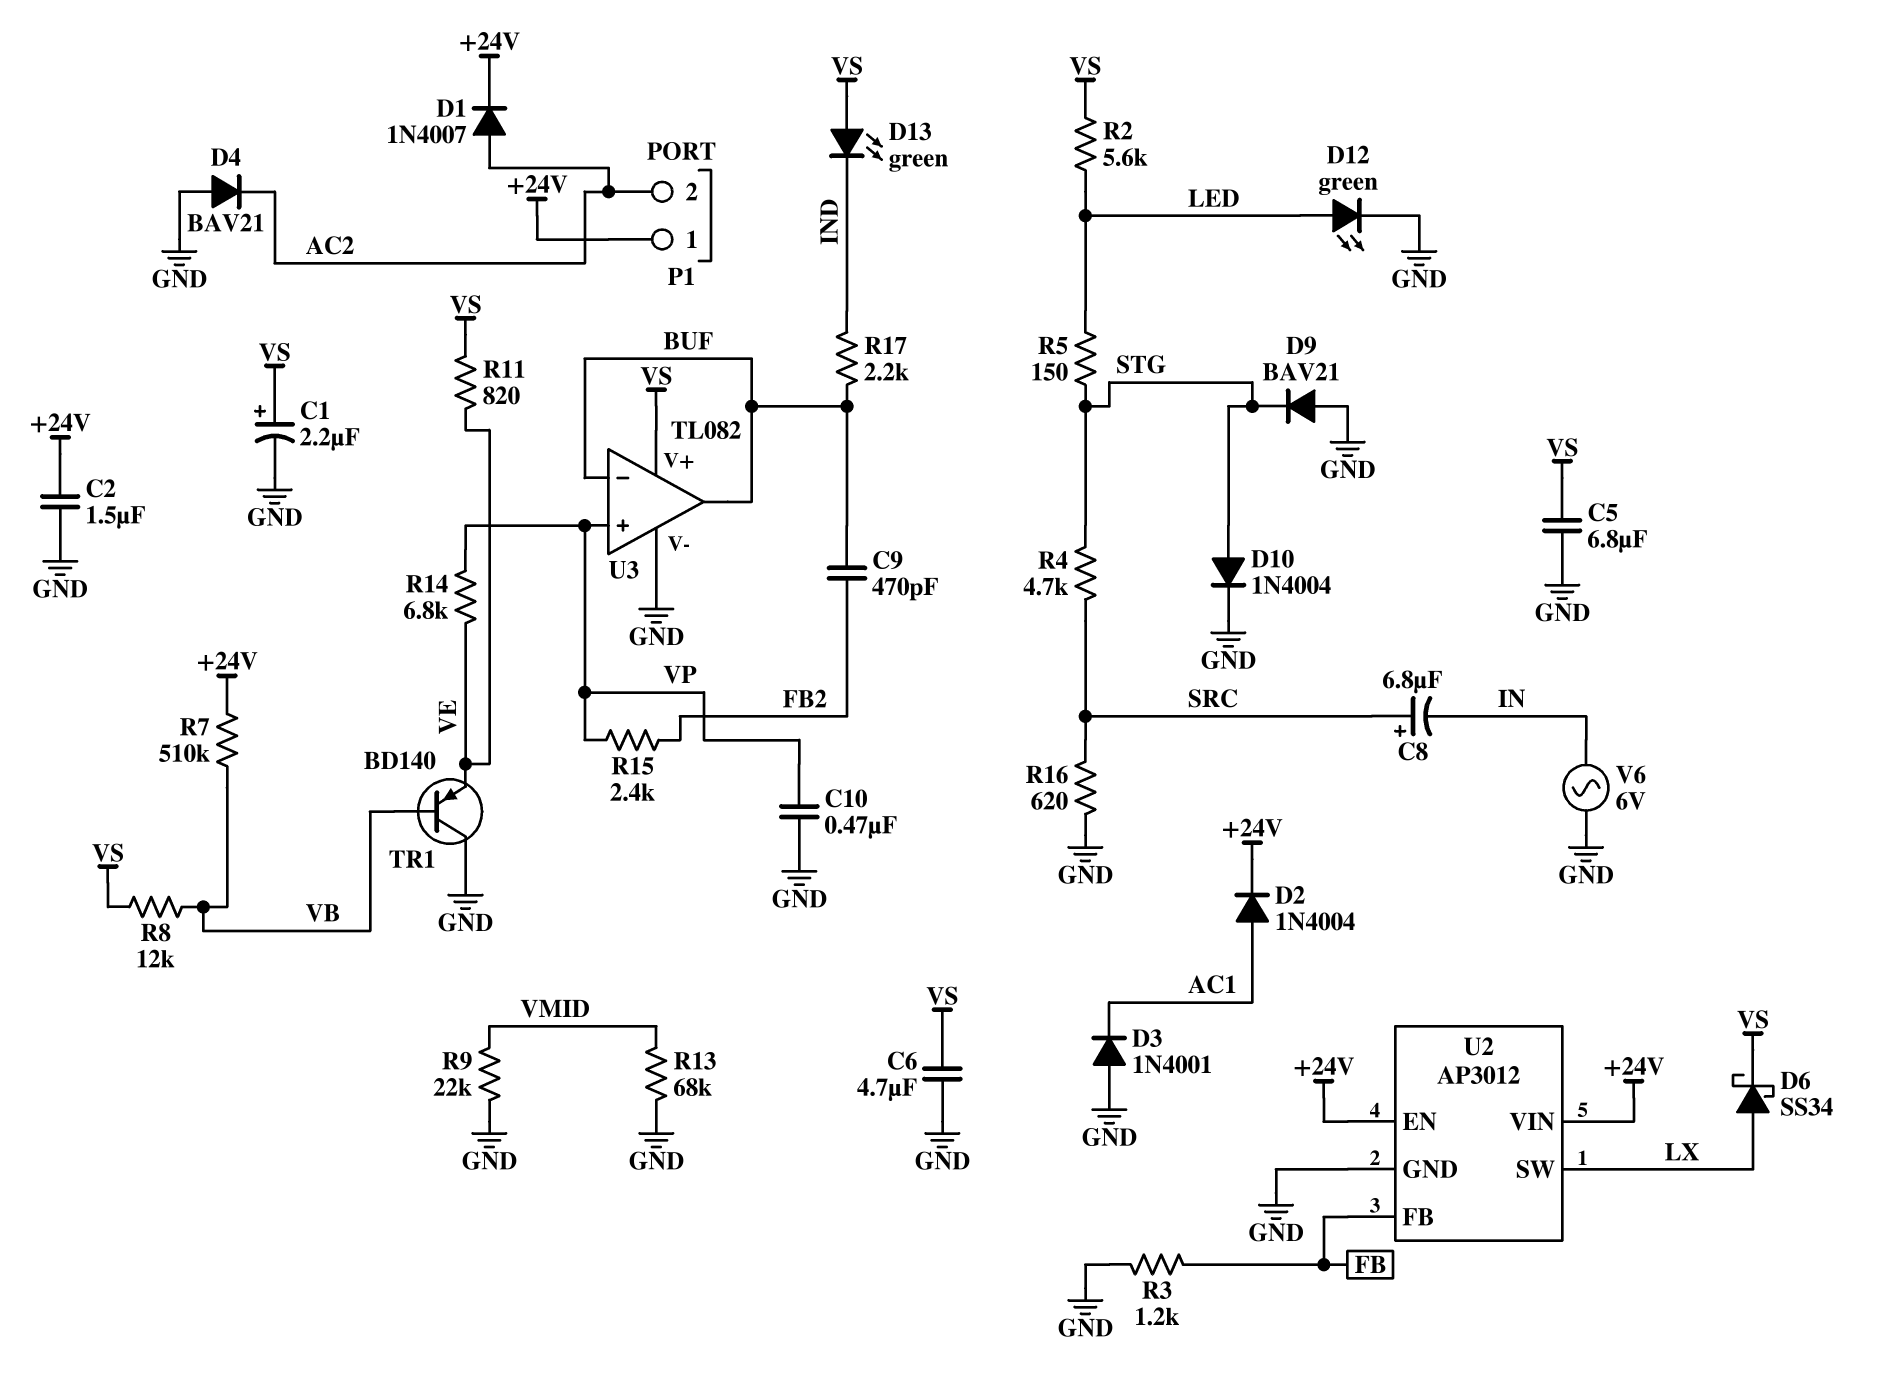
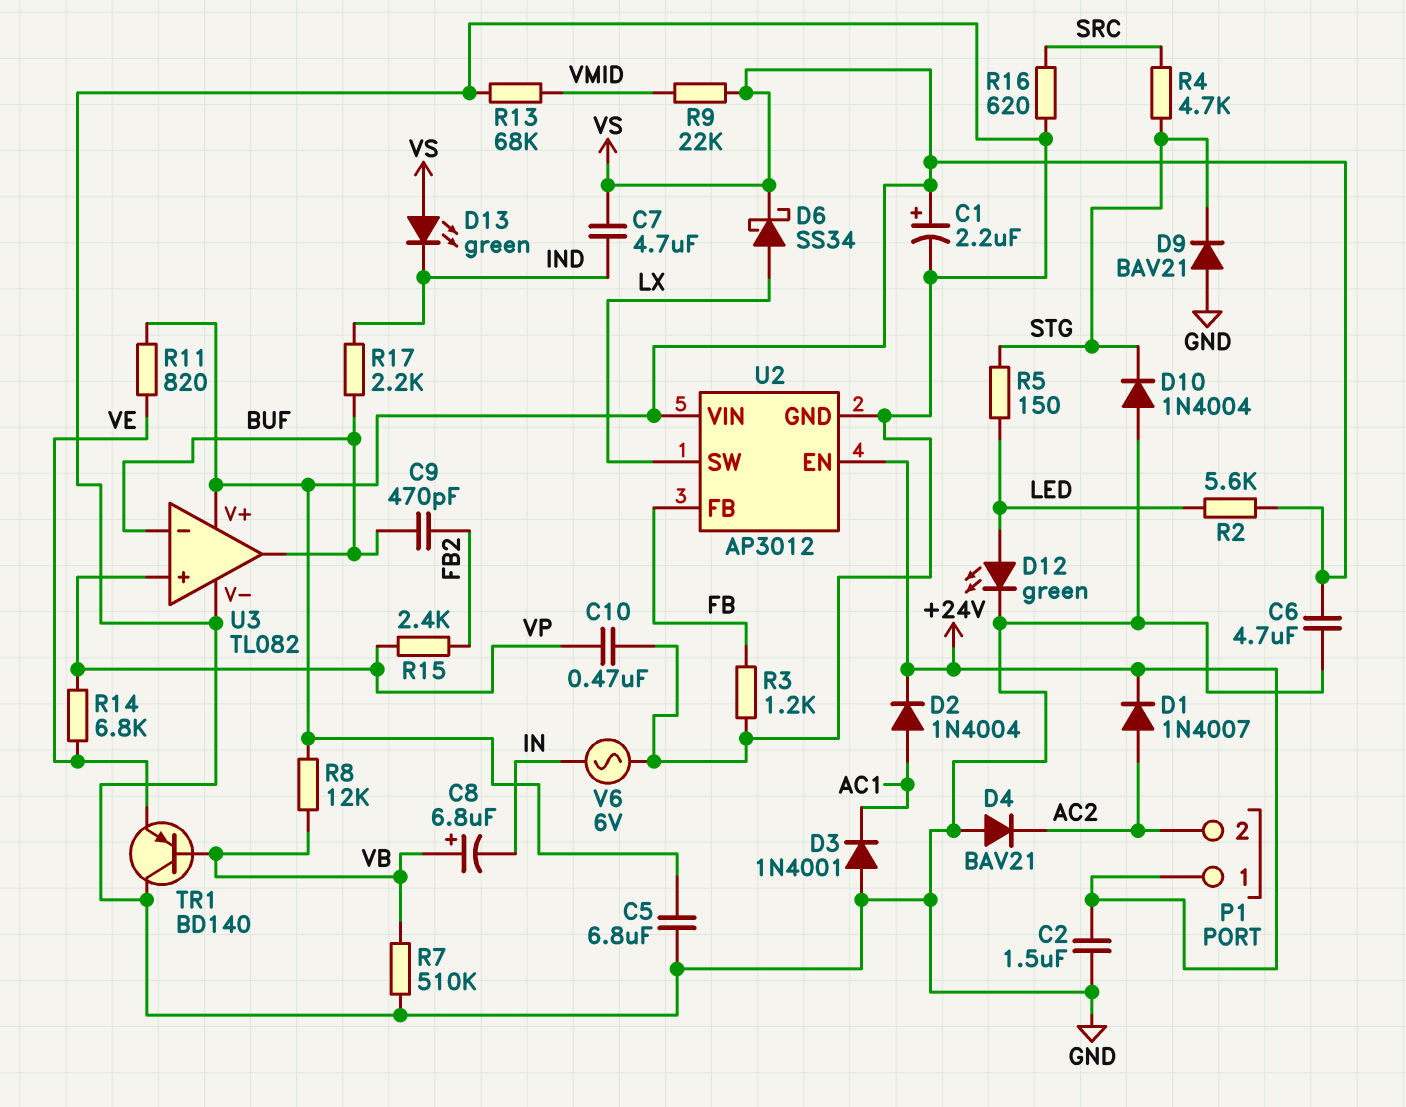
C7: none -> 4.7uF (IND, VS)
C8: 6.8uF (plus SRC, minus IN) -> 6.8uF (plus VB, minus IN)
D10: diode 1N4004 (A STG, K GND) -> diode 1N4004 (A GND, K STG)
R7: 510k (+24V, VB) -> 510k (GND, VB)
R9: 22k (GND, VMID) -> 22k (VMID, VS)
U2 pin VIN: +24V -> VS

